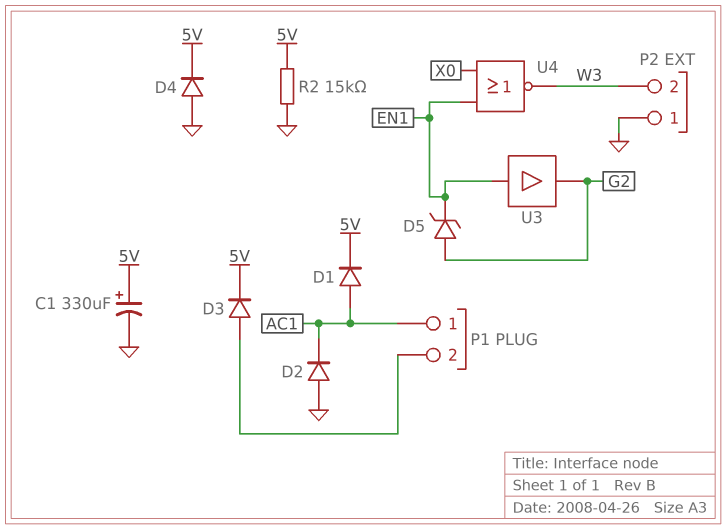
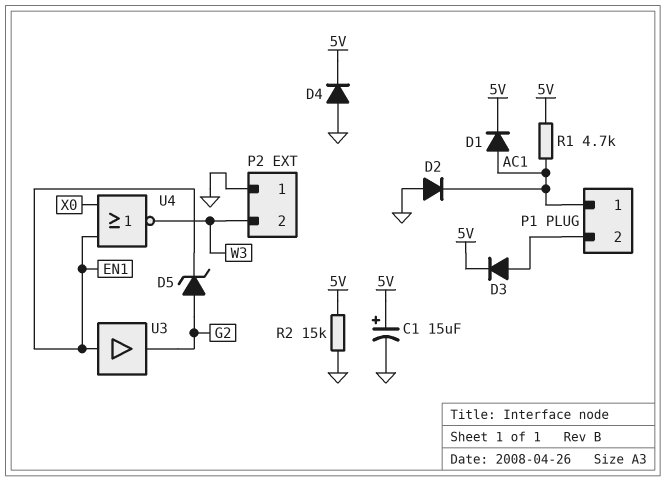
C1: 330uF (plus 5V, minus GND) -> 15uF (plus 5V, minus GND)
R1: none -> 4.7k (5V, AC1)

